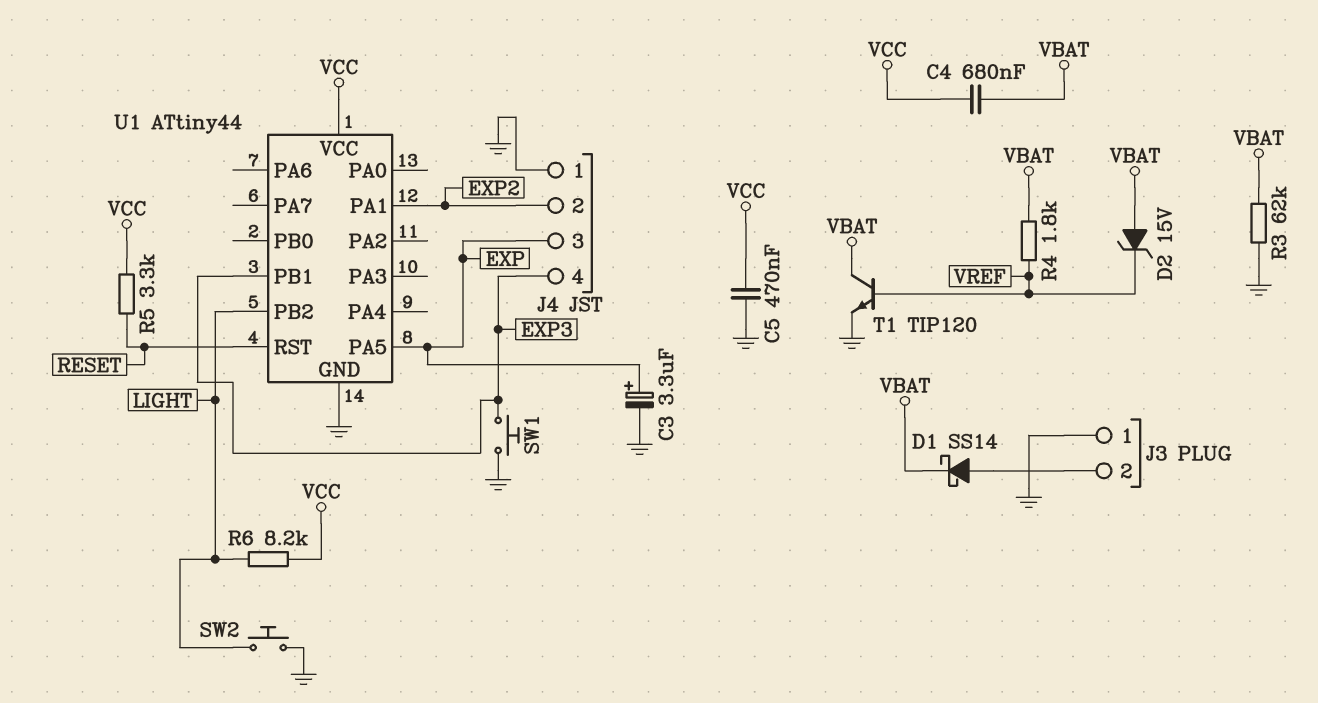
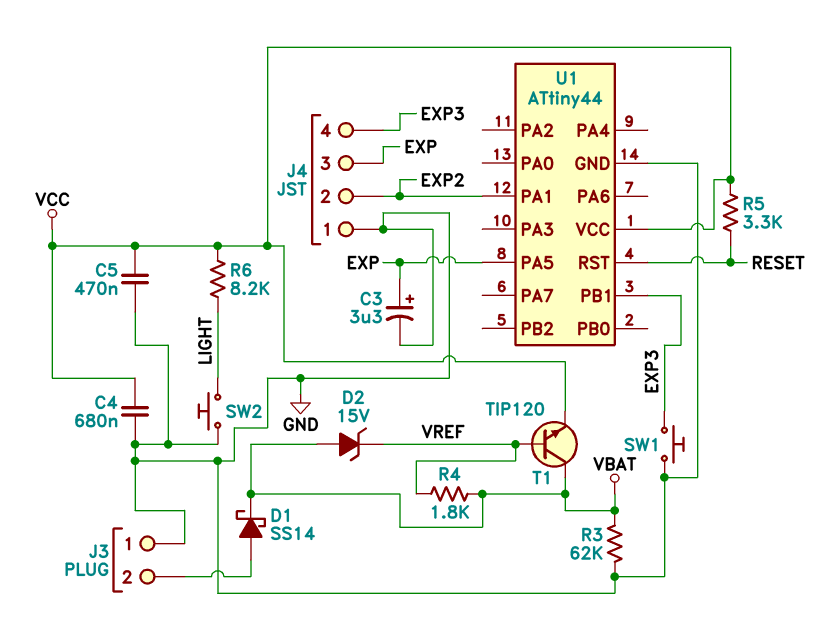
C4: 680nF (VBAT, VCC) -> 680nF (GND, VCC)
T1: NPN TIP120 (B VREF, C VBAT, E GND) -> NPN TIP120 (B VREF, C VBAT, E VCC)
U1 pin PB2: LIGHT -> none

